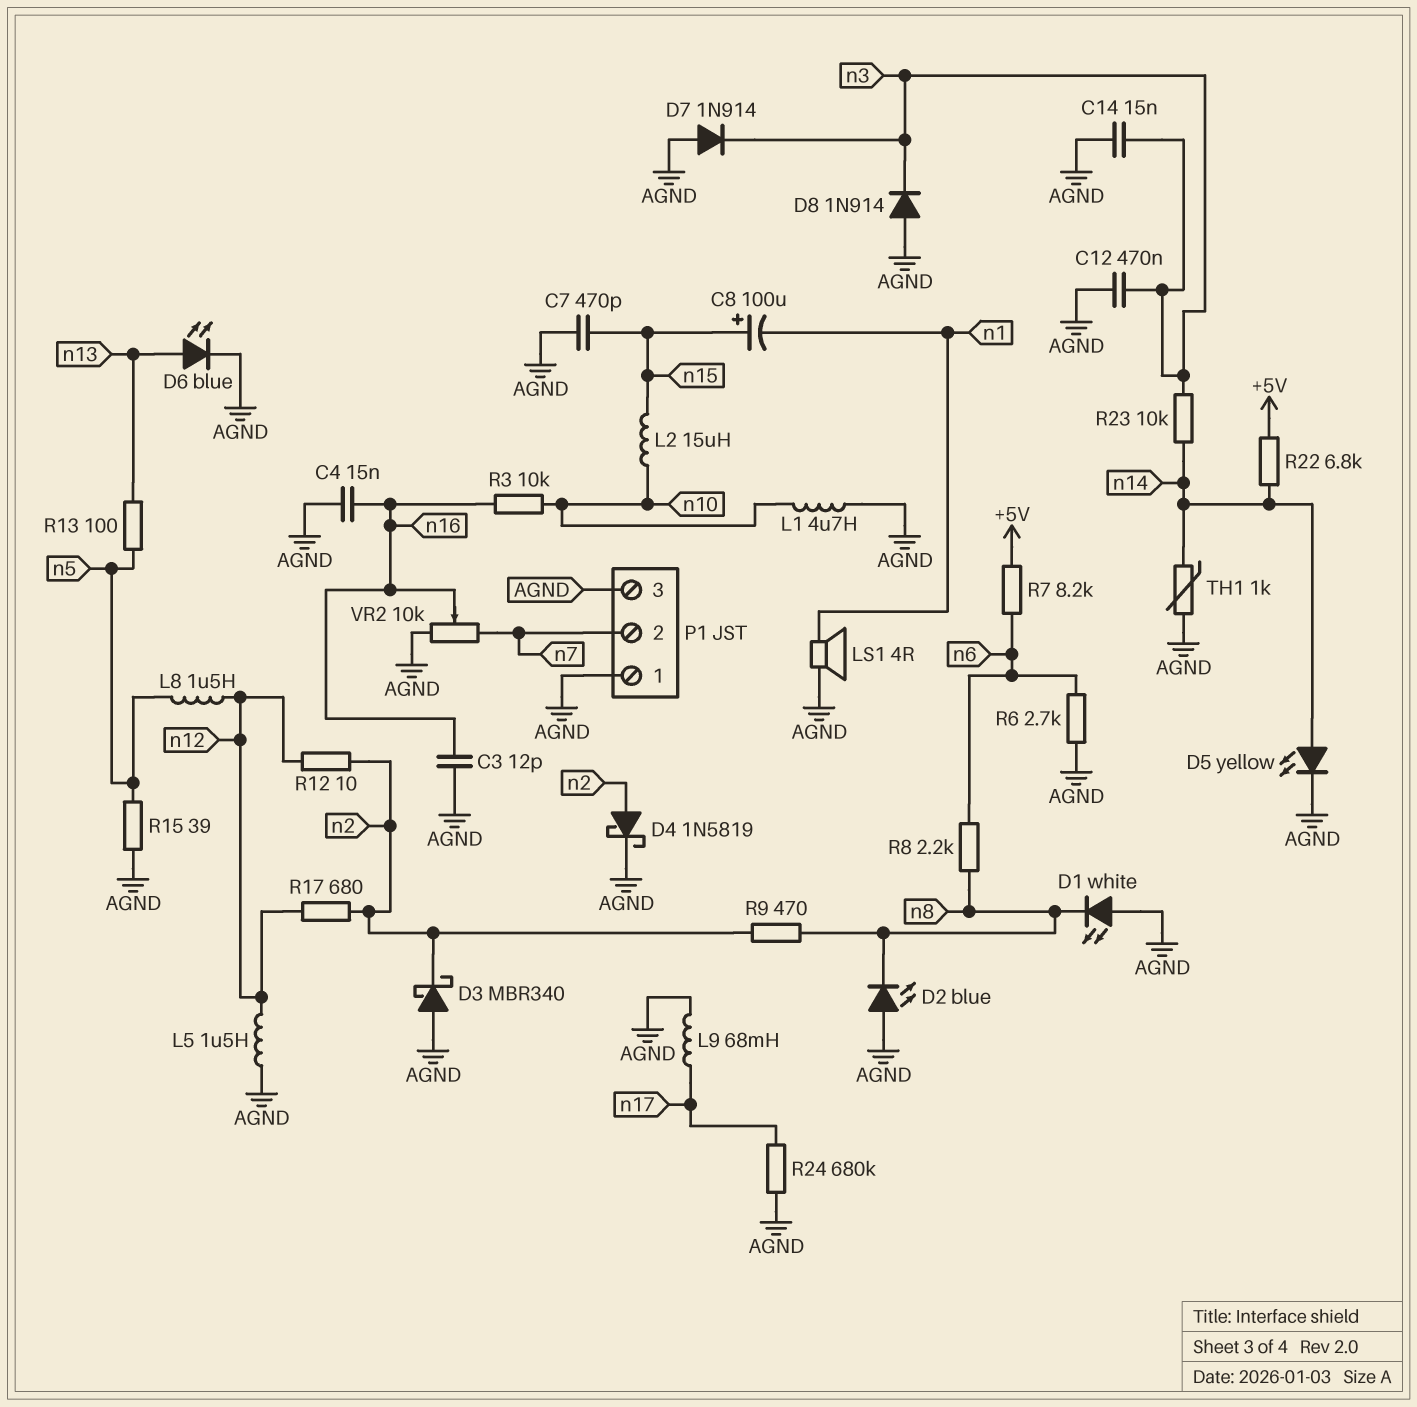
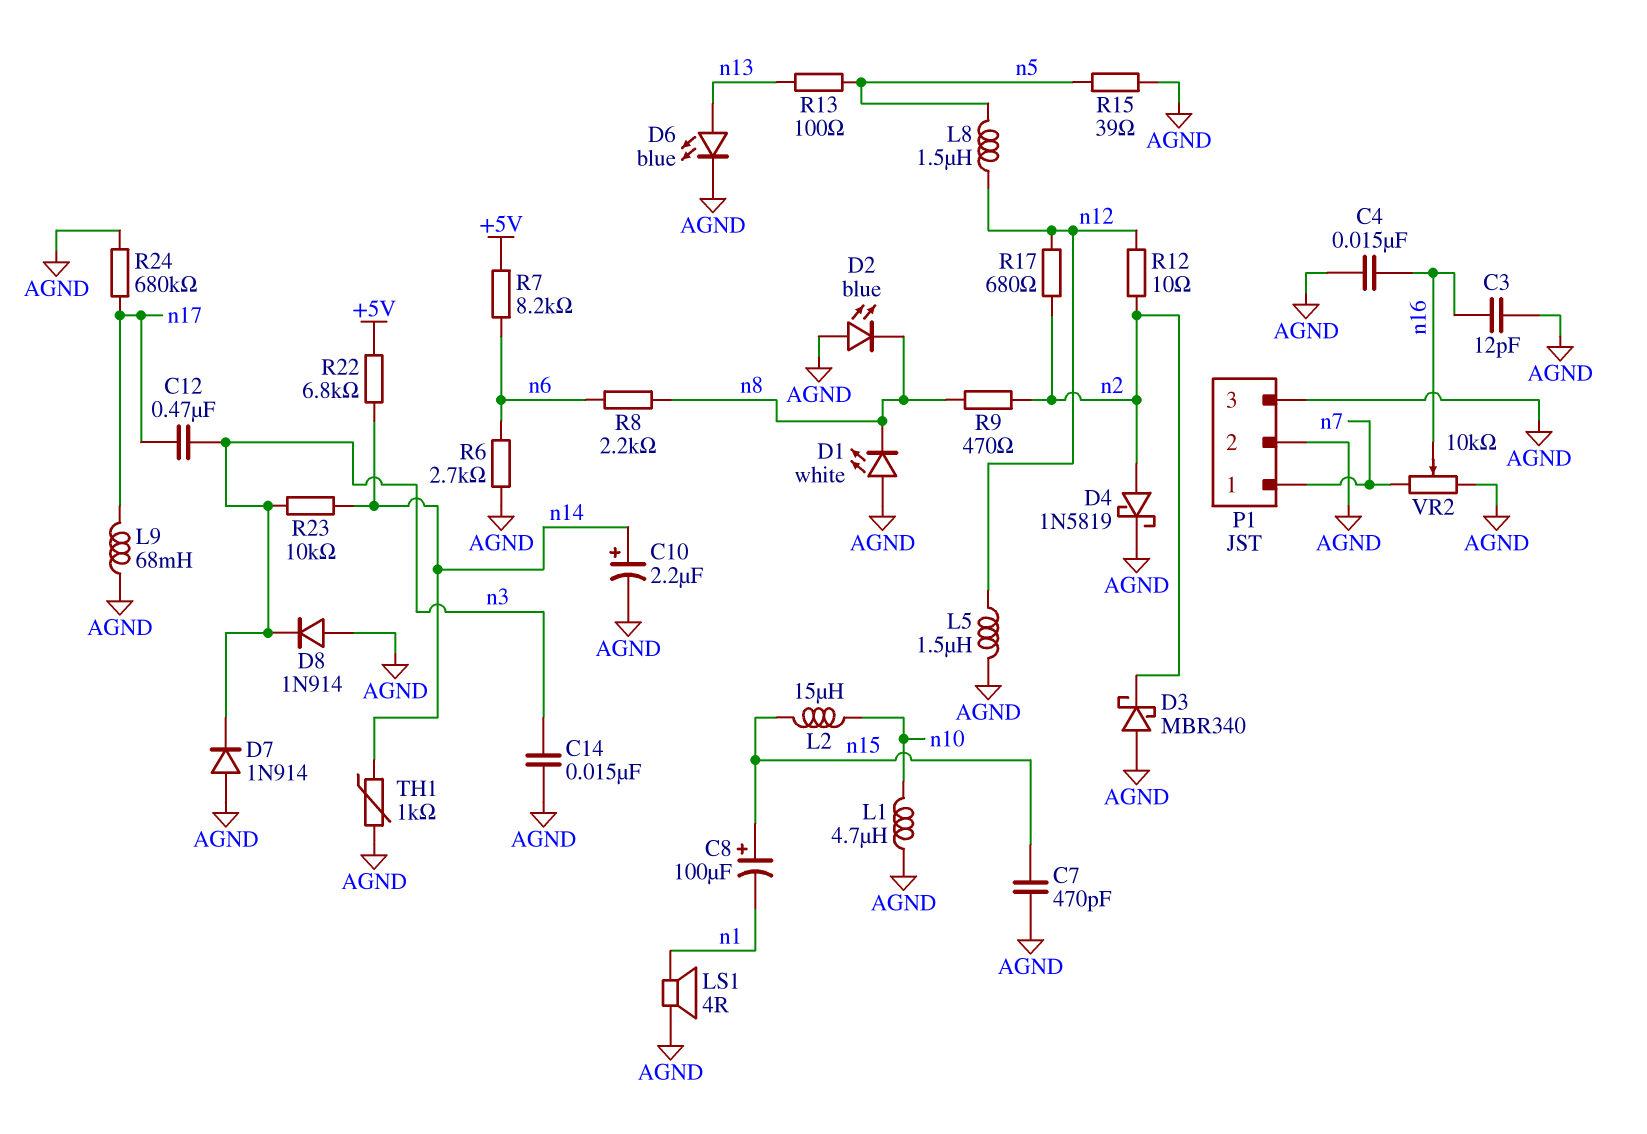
C10: none -> 2.2uF (plus n14, minus AGND)
C12: 470nF (AGND, n3) -> 470nF (n3, n17)
D5: LED yellow (A n14, K AGND) -> none
P1 pin 1: AGND -> n7
P1 pin 2: n7 -> AGND
R3: 10k (n10, n16) -> none

